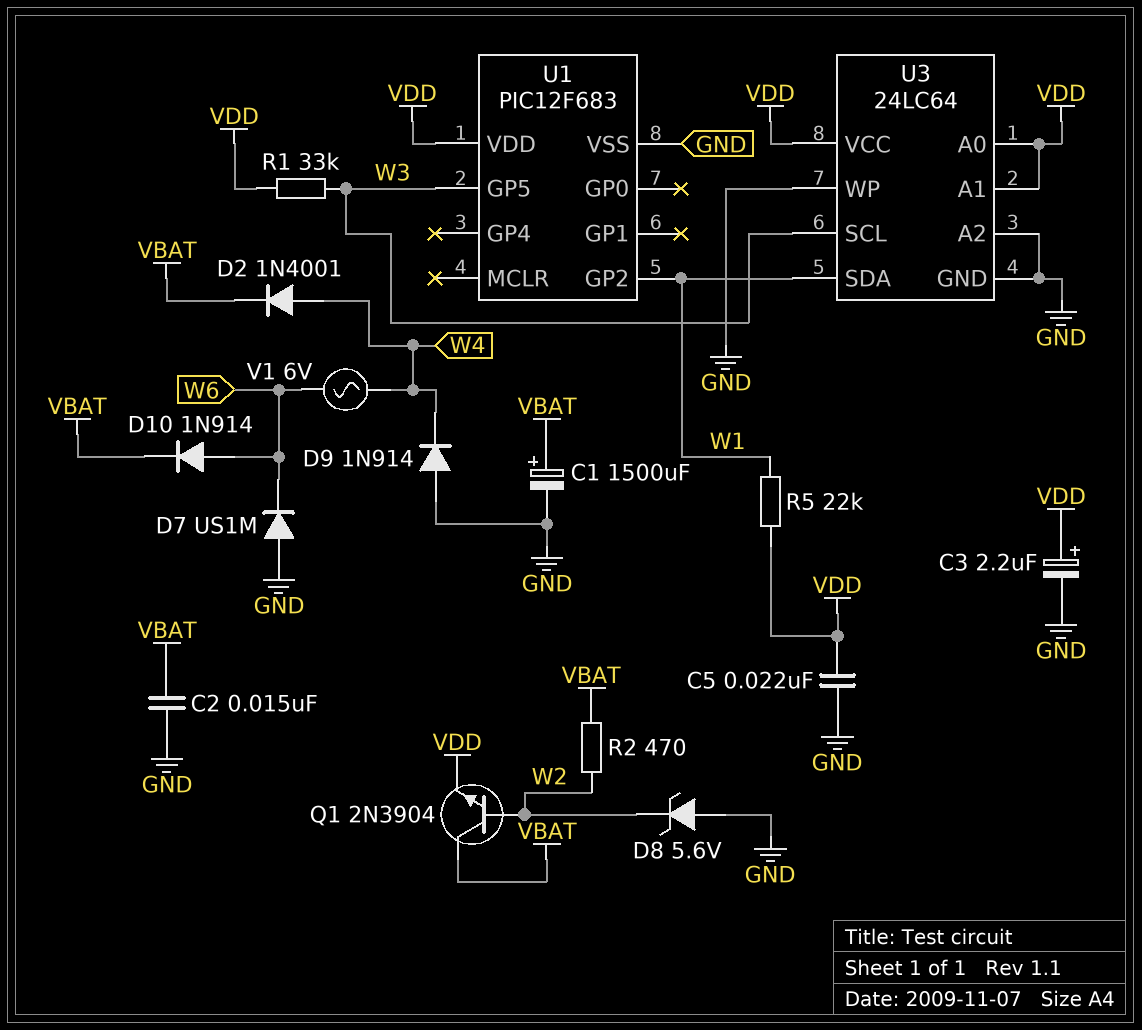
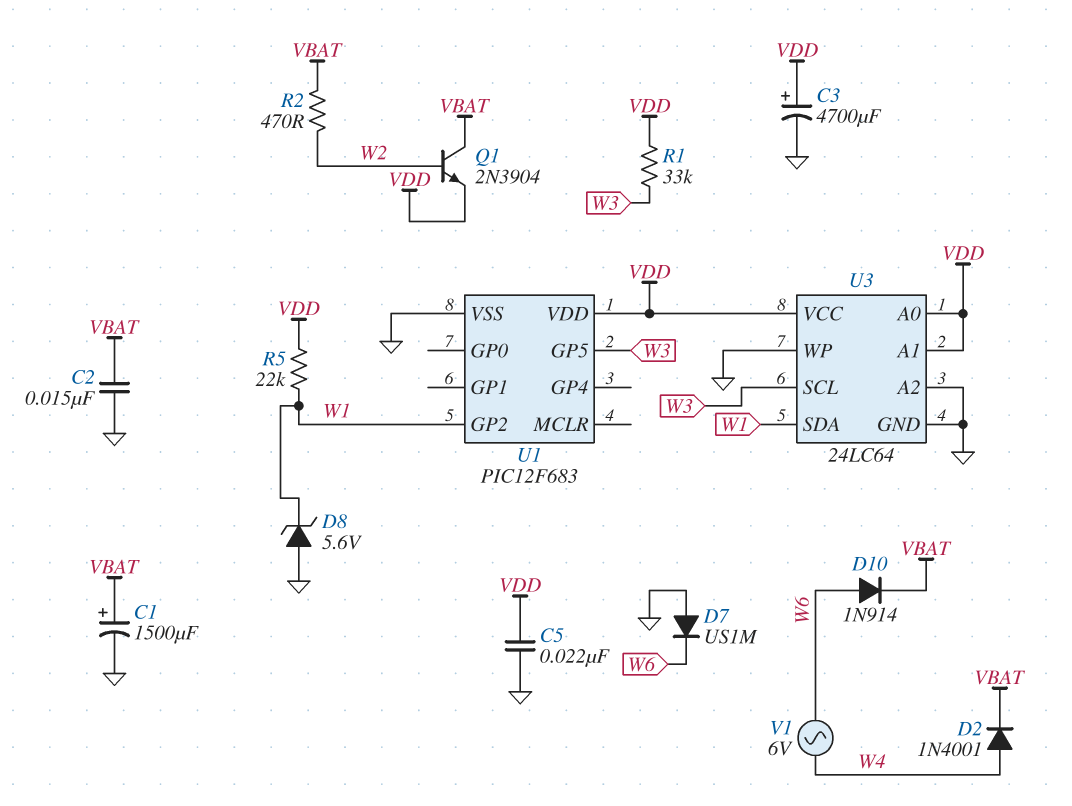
C3: 2.2uF (plus VDD, minus GND) -> 4700uF (plus VDD, minus GND)
D8: zener 5.6V (A GND, K W2) -> zener 5.6V (A GND, K W1)
D9: diode 1N914 (A GND, K W4) -> none

